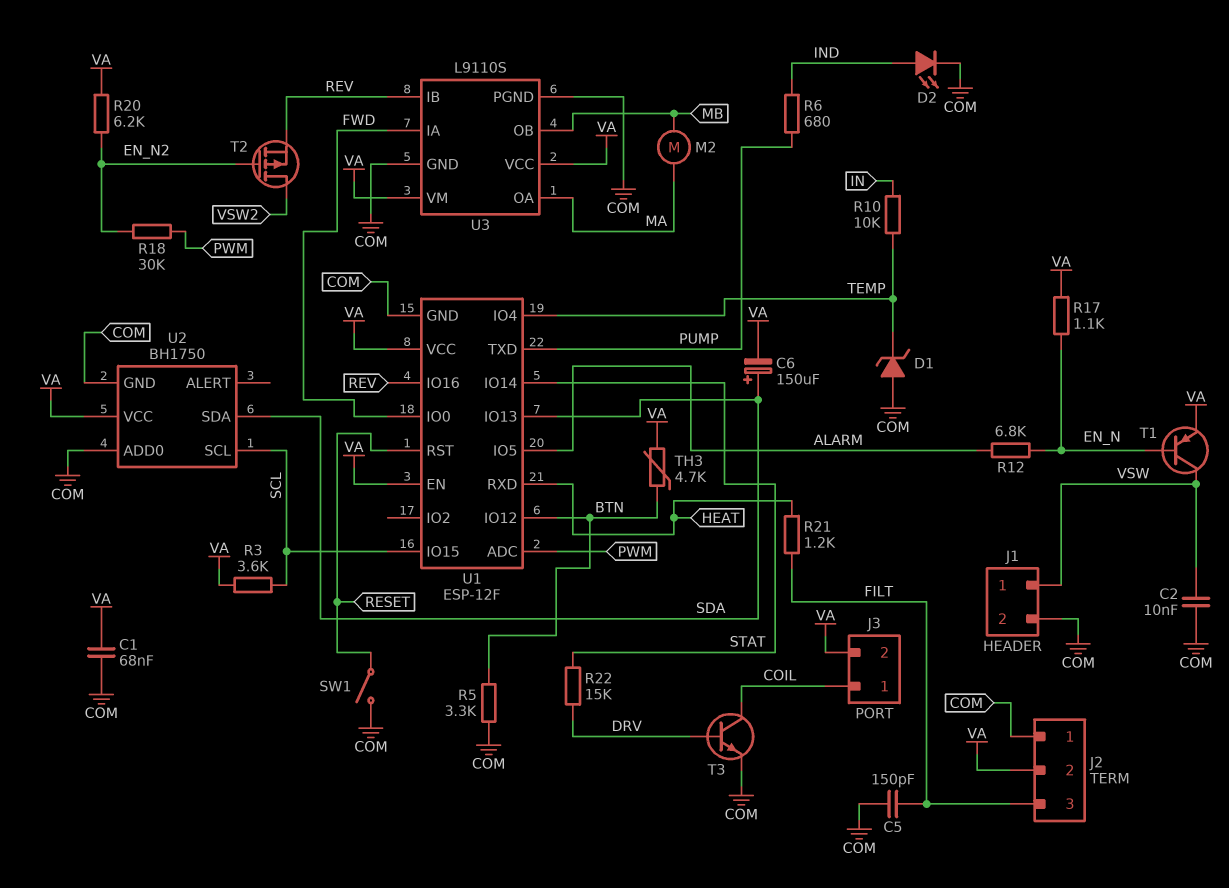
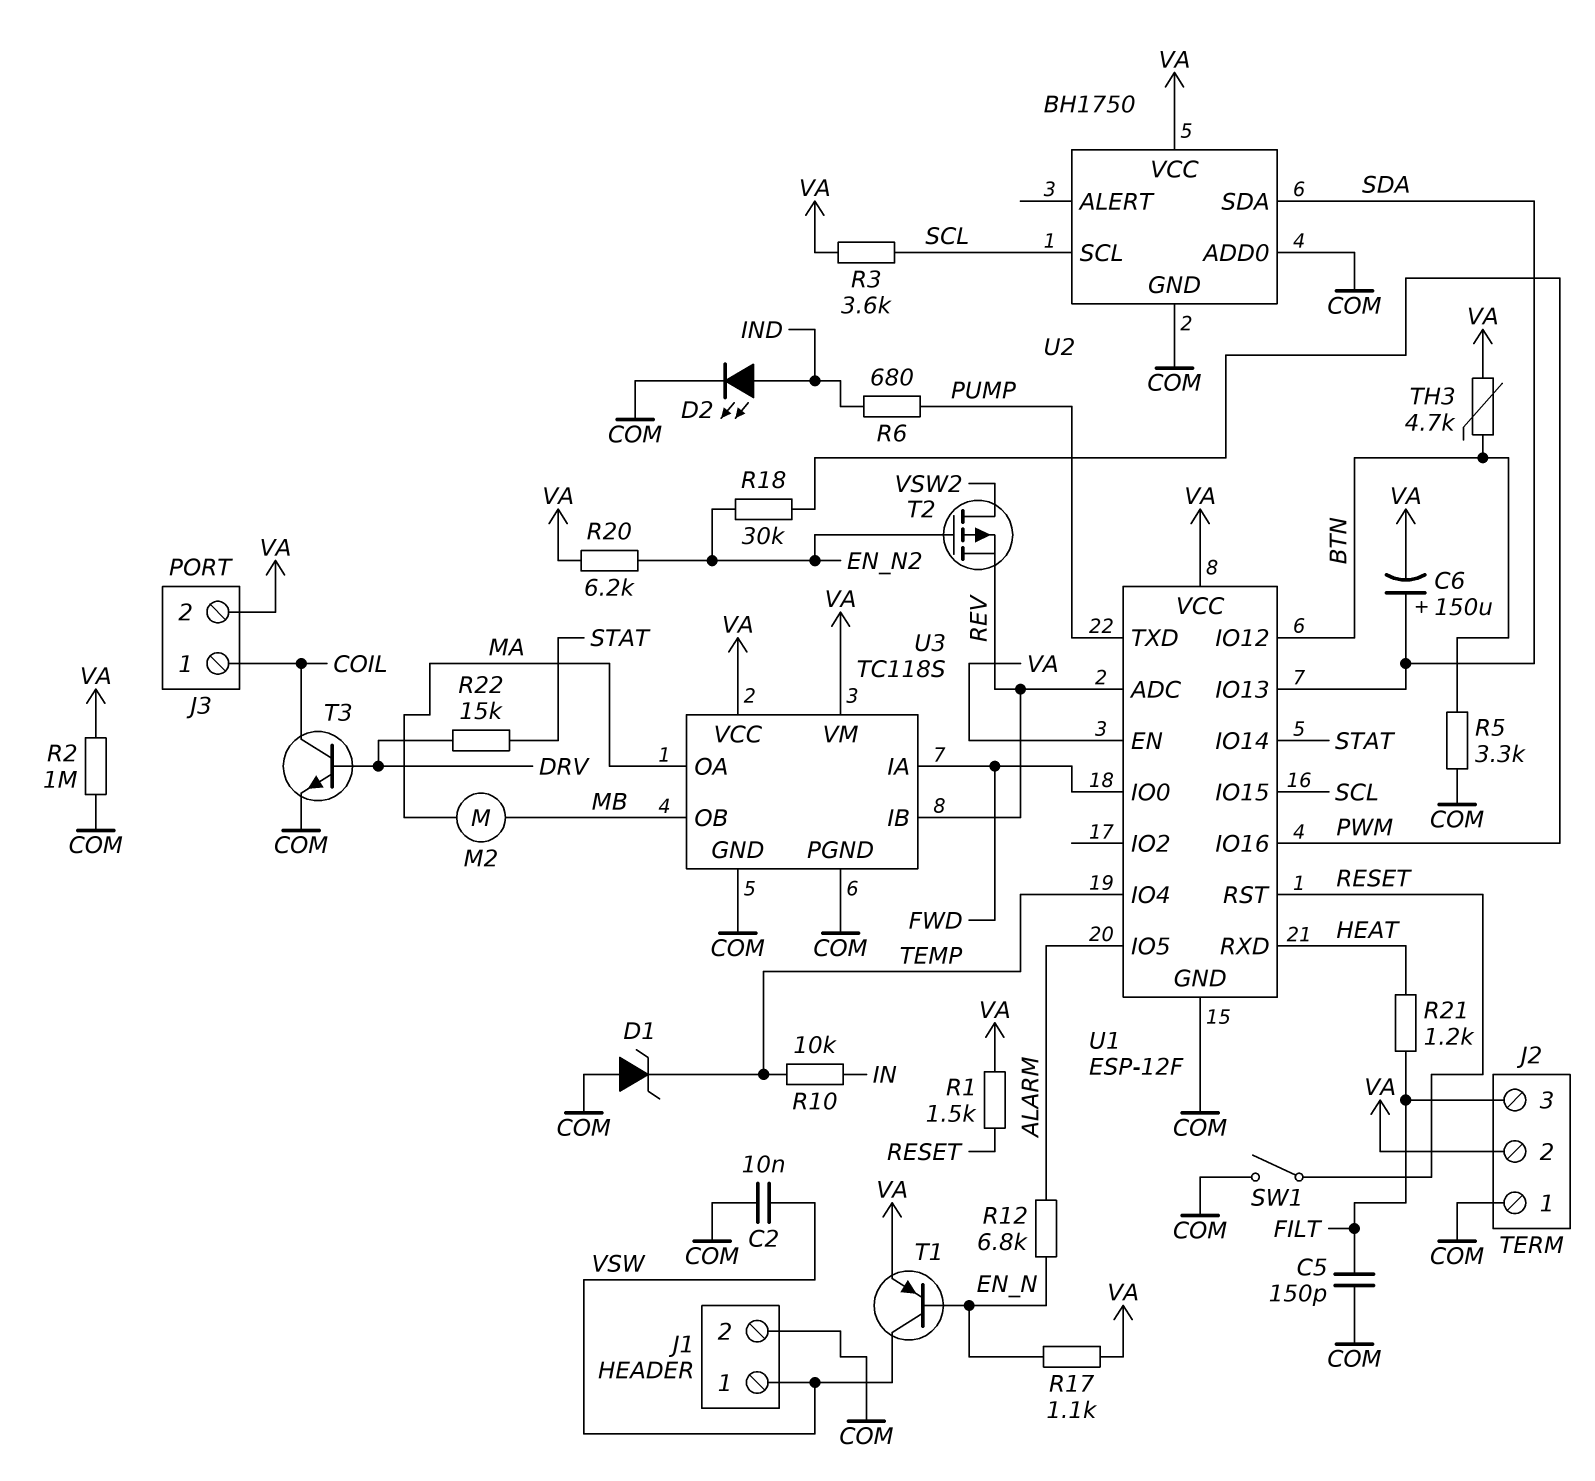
C1: 68nF (COM, VA) -> none
R1: none -> 1.5k (RESET, VA)
R2: none -> 1M (COM, VA)
U1 pin ADC: PWM -> REV
U1 pin IO16: REV -> PWM
U3: L9110S -> TC118S

